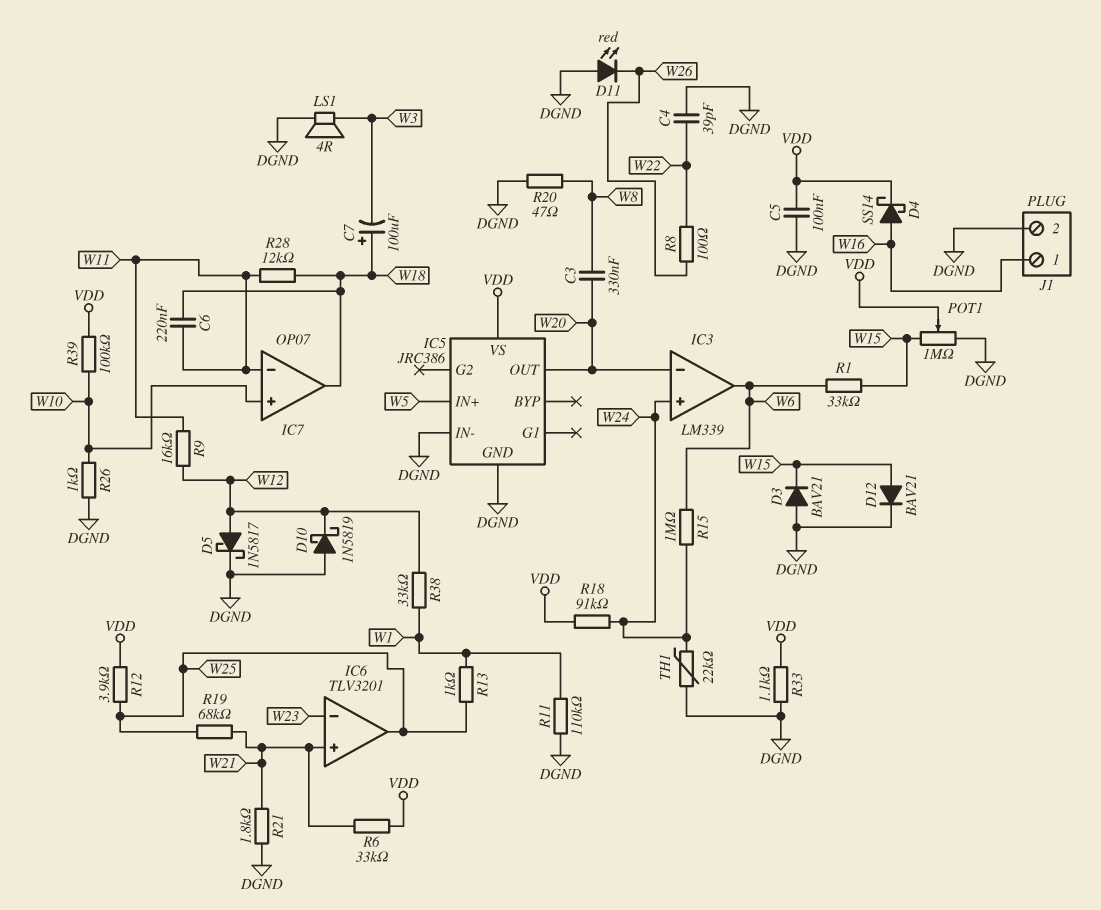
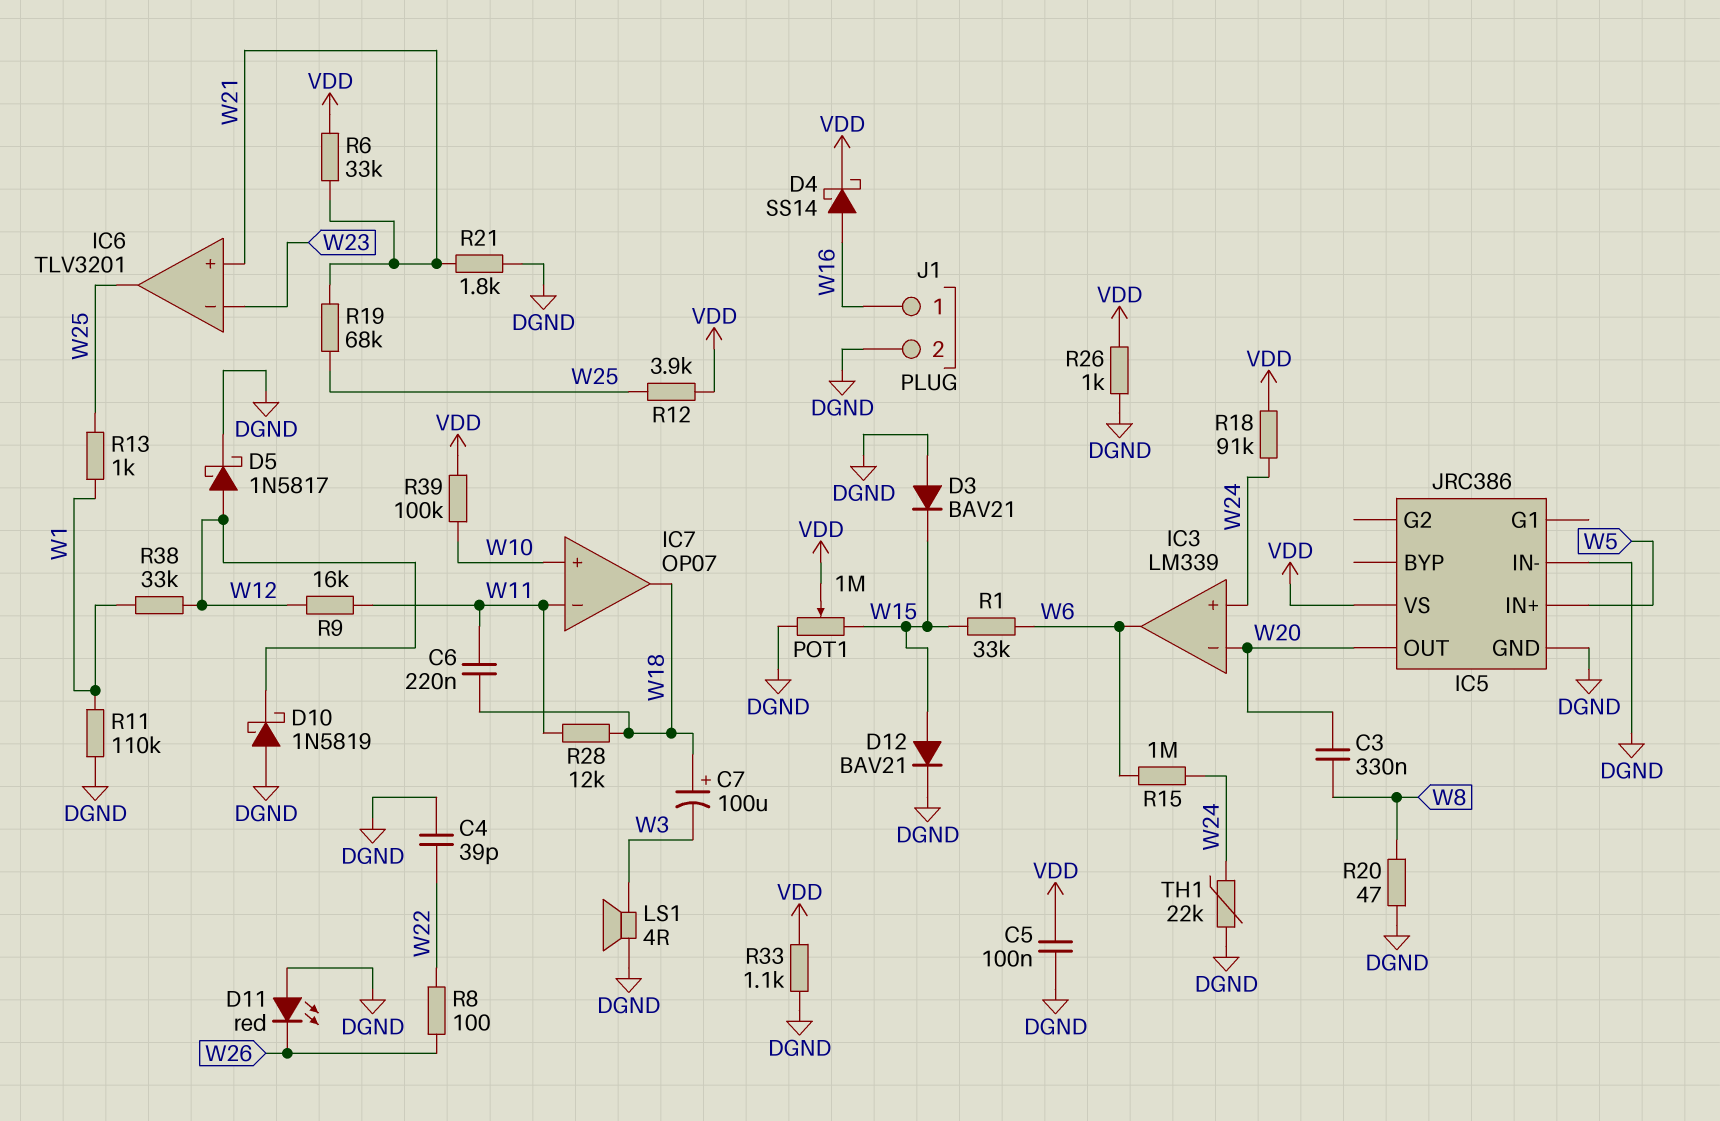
R26: 1k (DGND, W10) -> 1k (DGND, VDD)

